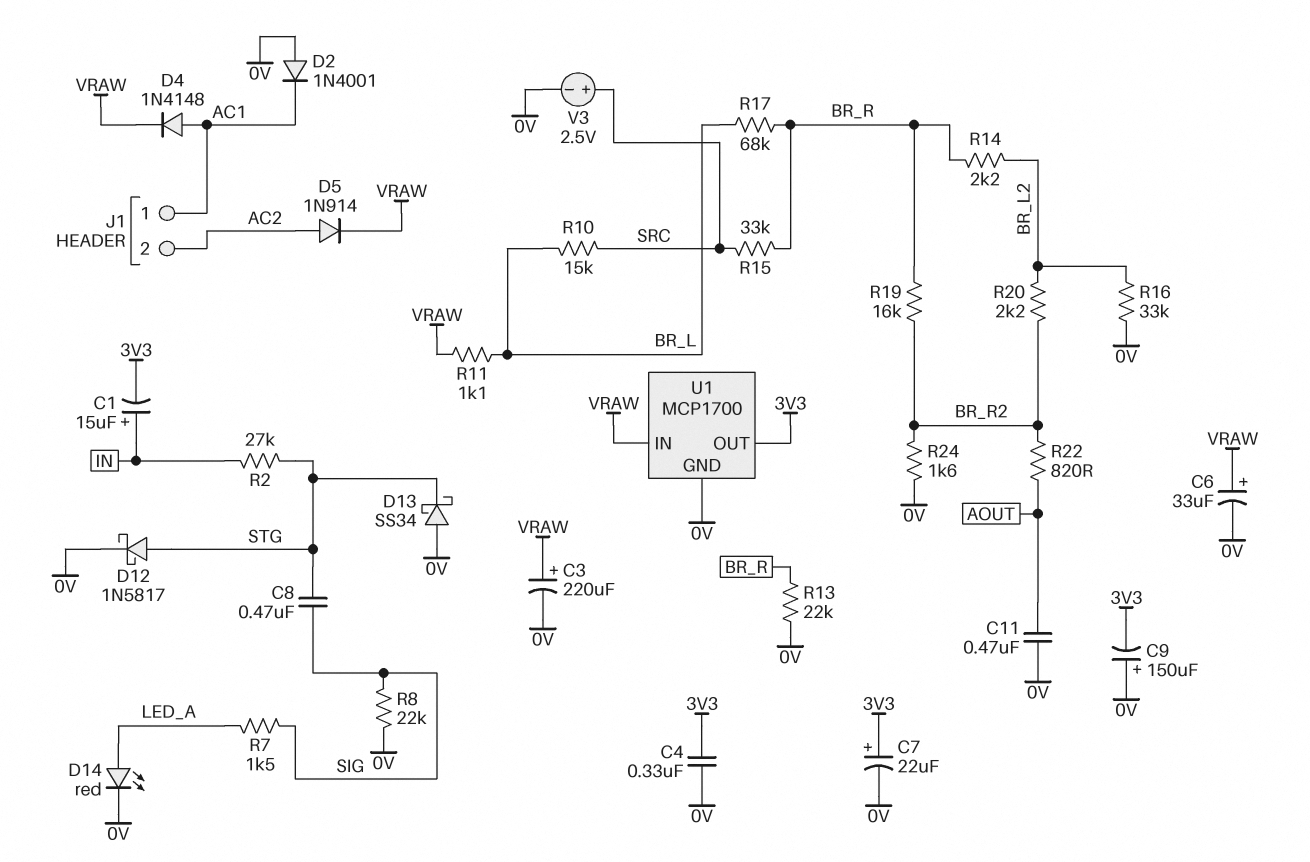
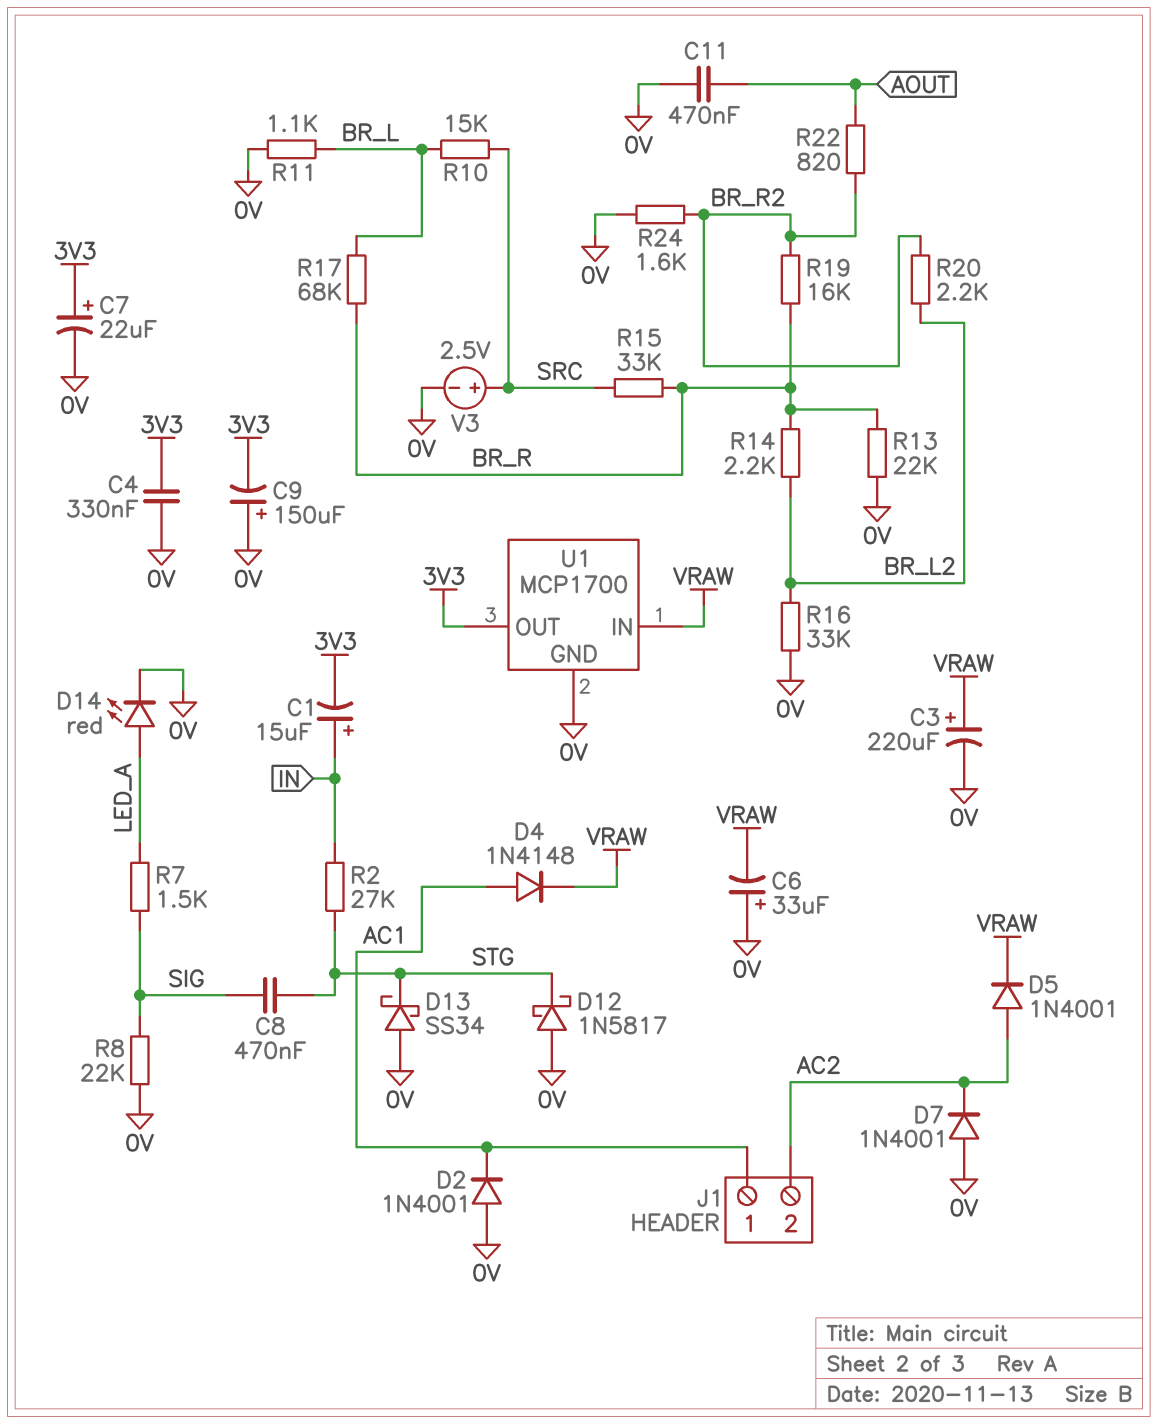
C6: 33uF (plus VRAW, minus 0V) -> 33uF (plus 0V, minus VRAW)
D5: diode 1N914 (A AC2, K VRAW) -> diode 1N4001 (A AC2, K VRAW)
D7: none -> diode 1N4001 (A 0V, K AC2)
D12: schottky 1N5817 (A STG, K 0V) -> schottky 1N5817 (A 0V, K STG)
R11: 1.1k (BR_L, VRAW) -> 1.1k (0V, BR_L)

